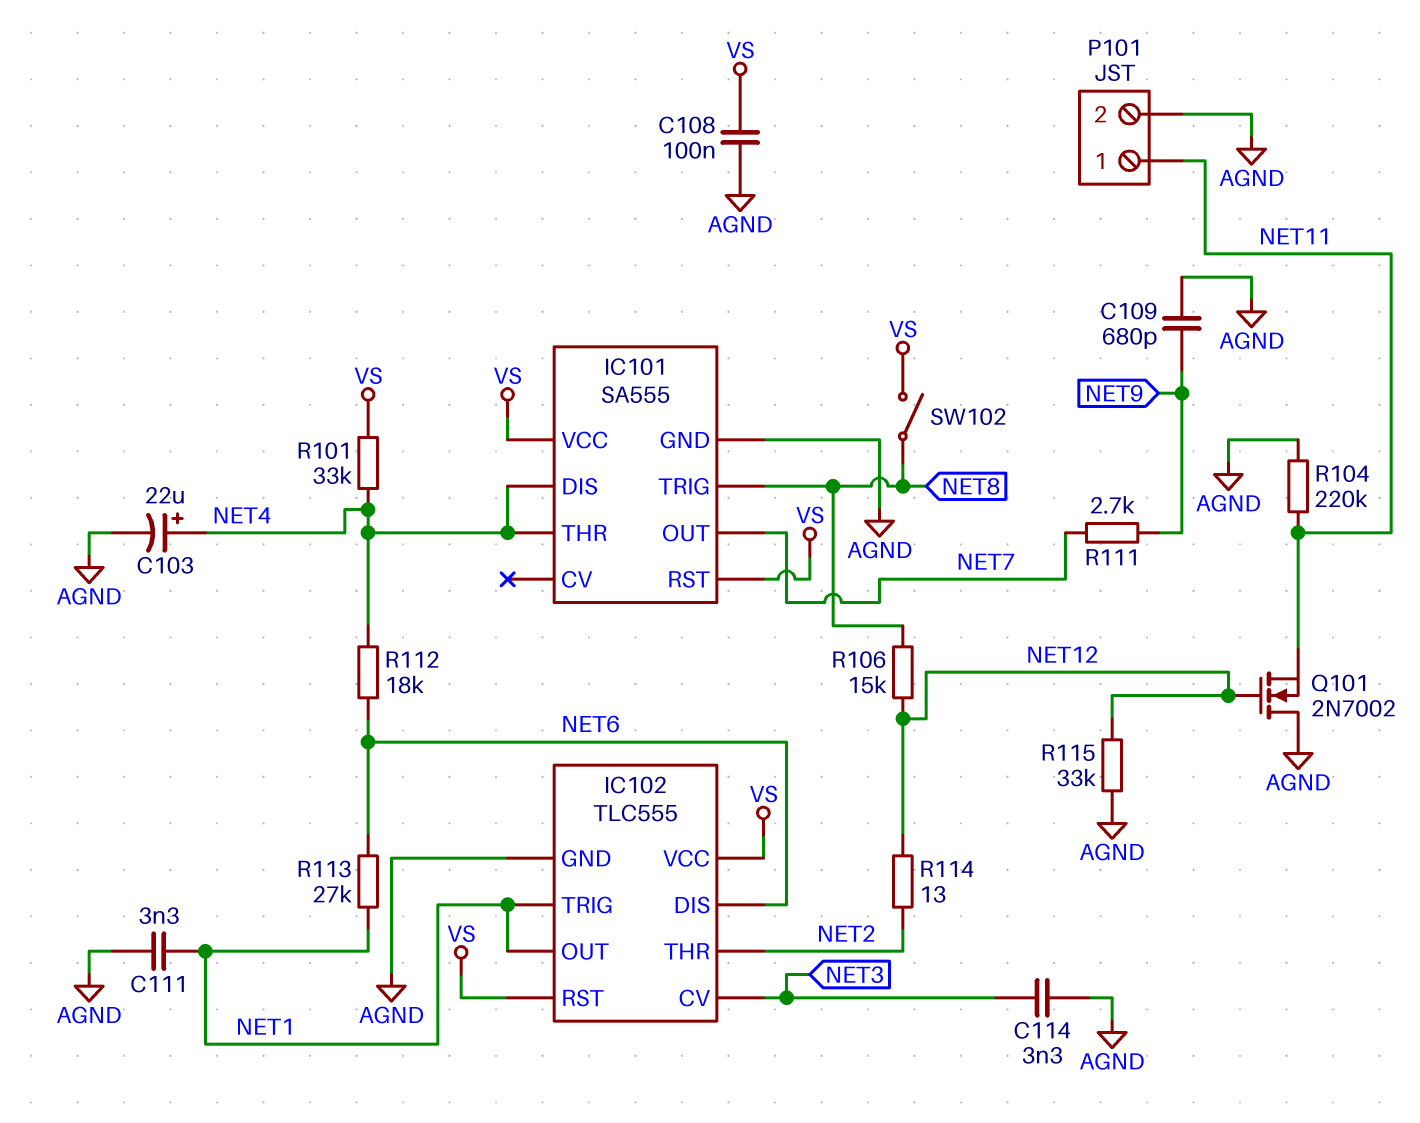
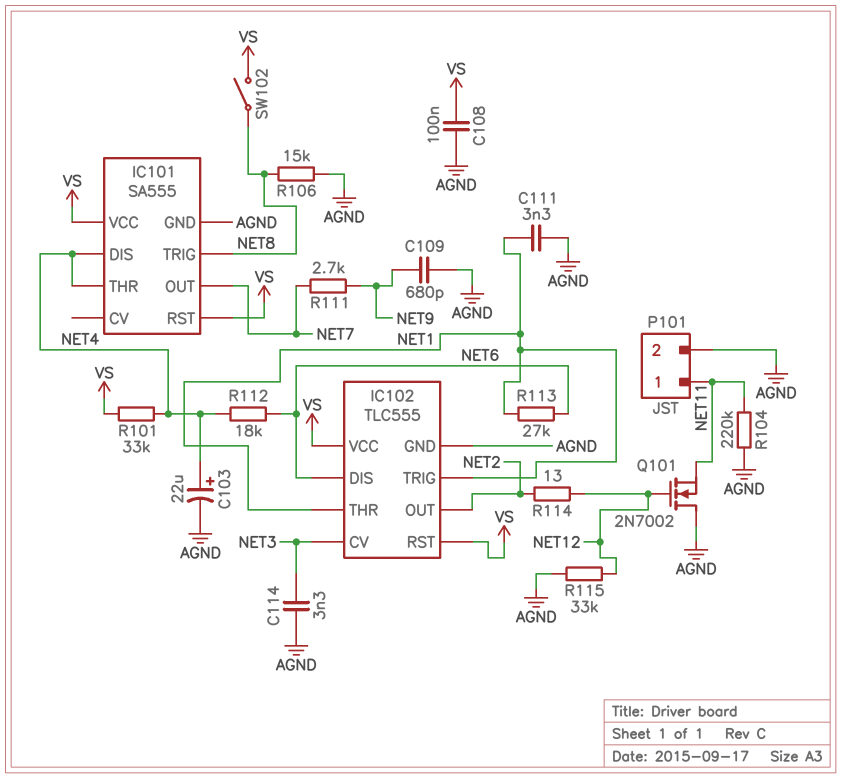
IC102 pin OUT: NET1 -> NET2
IC102 pin THR: NET2 -> NET1
R106: 15k (NET8, NET12) -> 15k (AGND, NET8)

